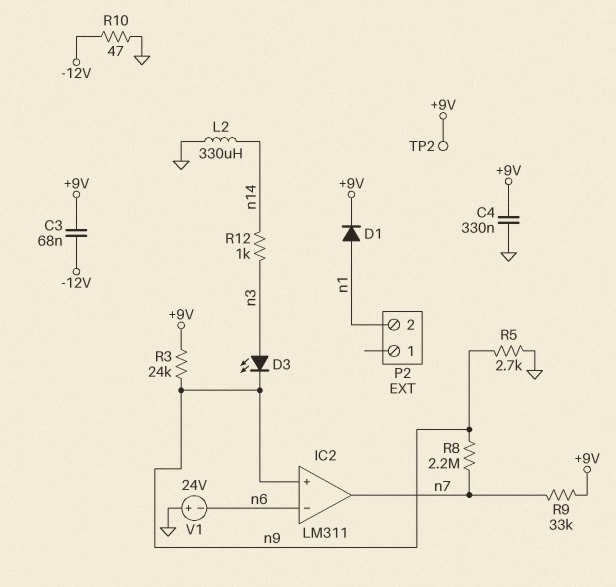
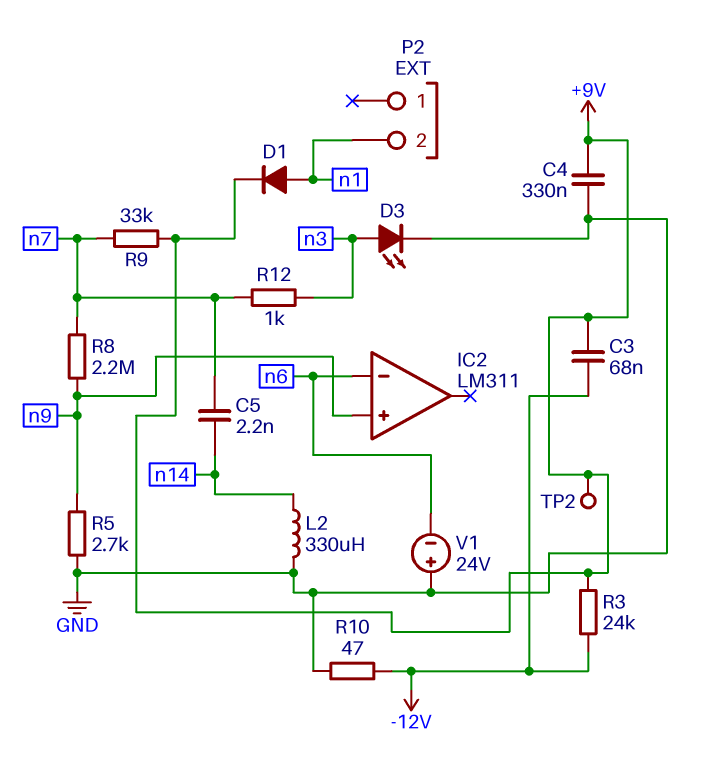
C5: none -> 2.2nF (n7, n14)
D3: LED (A n3, K n9) -> LED (A n3, K GND)
IC2 pin out: n7 -> none
R3: 24k (+9V, n9) -> 24k (+9V, -12V)
R12: 1k (n3, n14) -> 1k (n3, n7)

